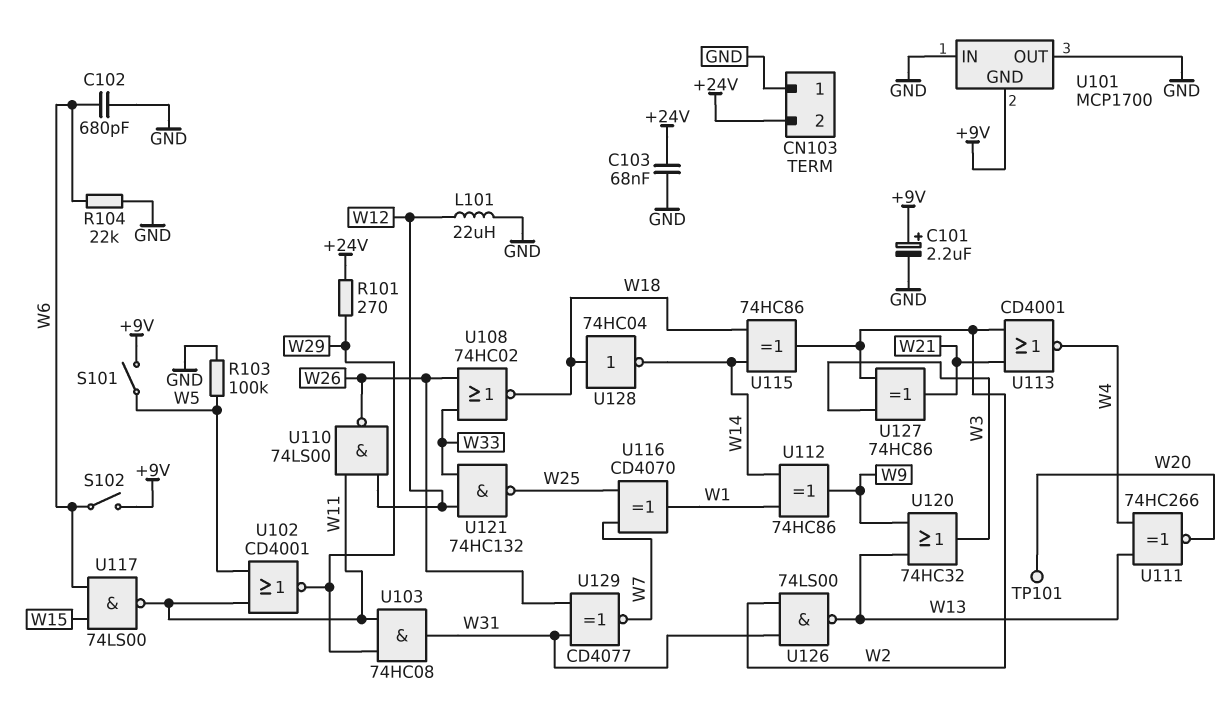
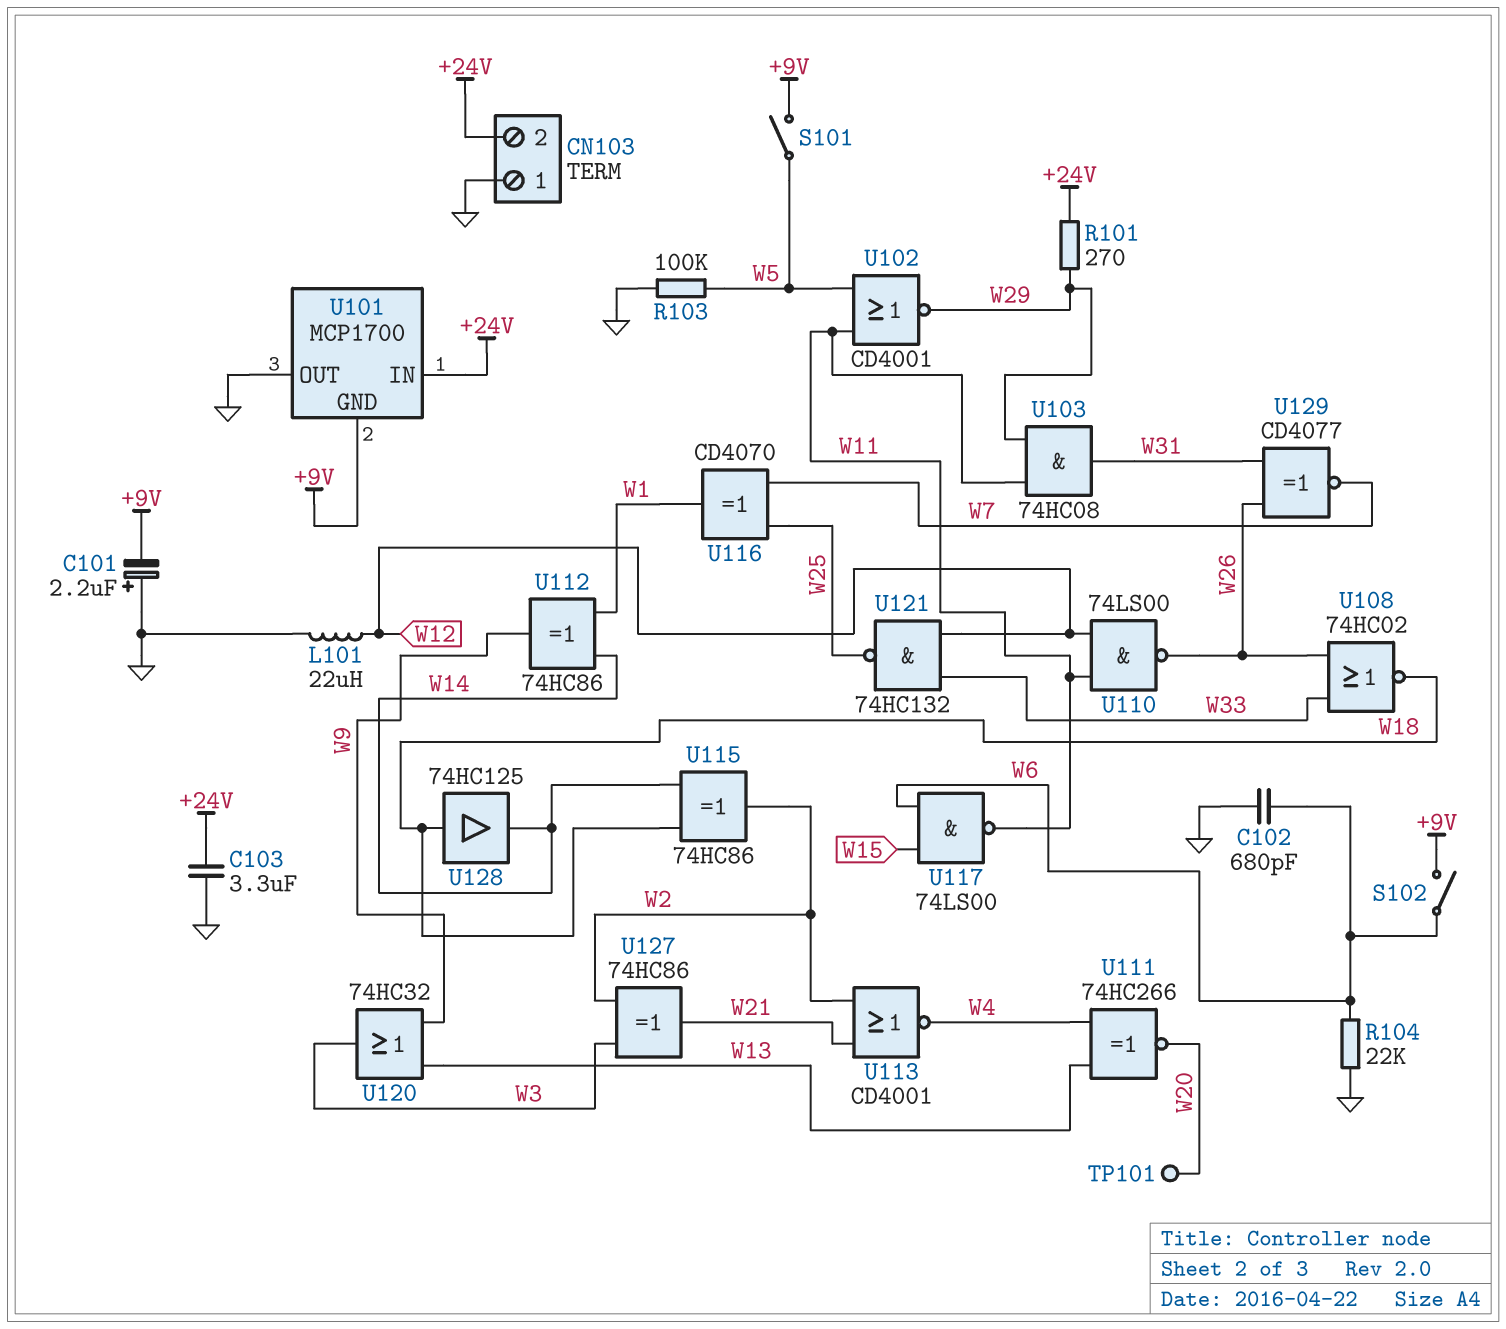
C101: 2.2uF (plus +9V, minus GND) -> 2.2uF (plus GND, minus +9V)
C103: 68nF (+24V, GND) -> 3.3uF (+24V, GND)
U101 pin IN: GND -> +24V
U126: NAND 74LS00 (in W2, in W31, out W13) -> none
U128: NOT 74HC04 (in W18, out W14) -> buffer 74HC125 (in W18, out W14)

